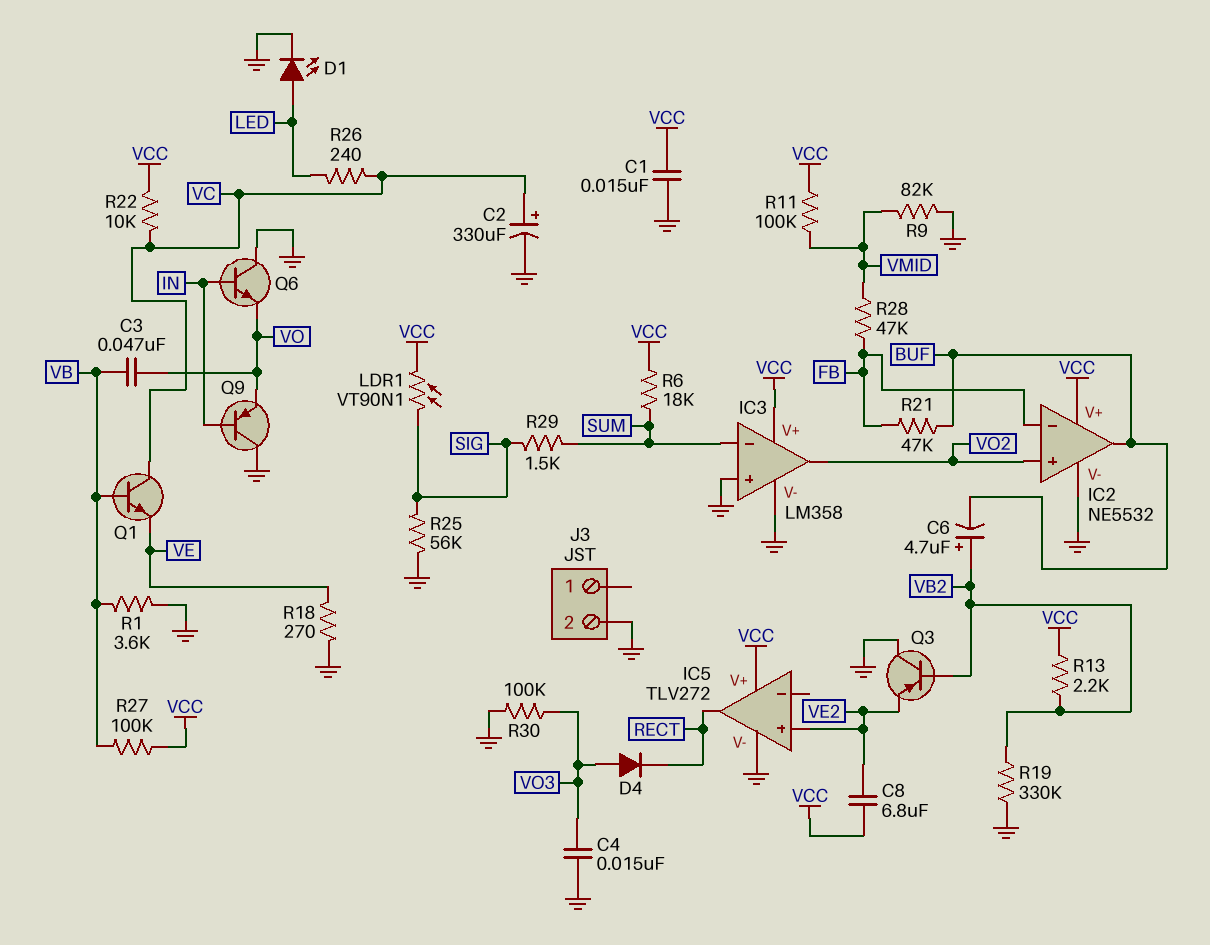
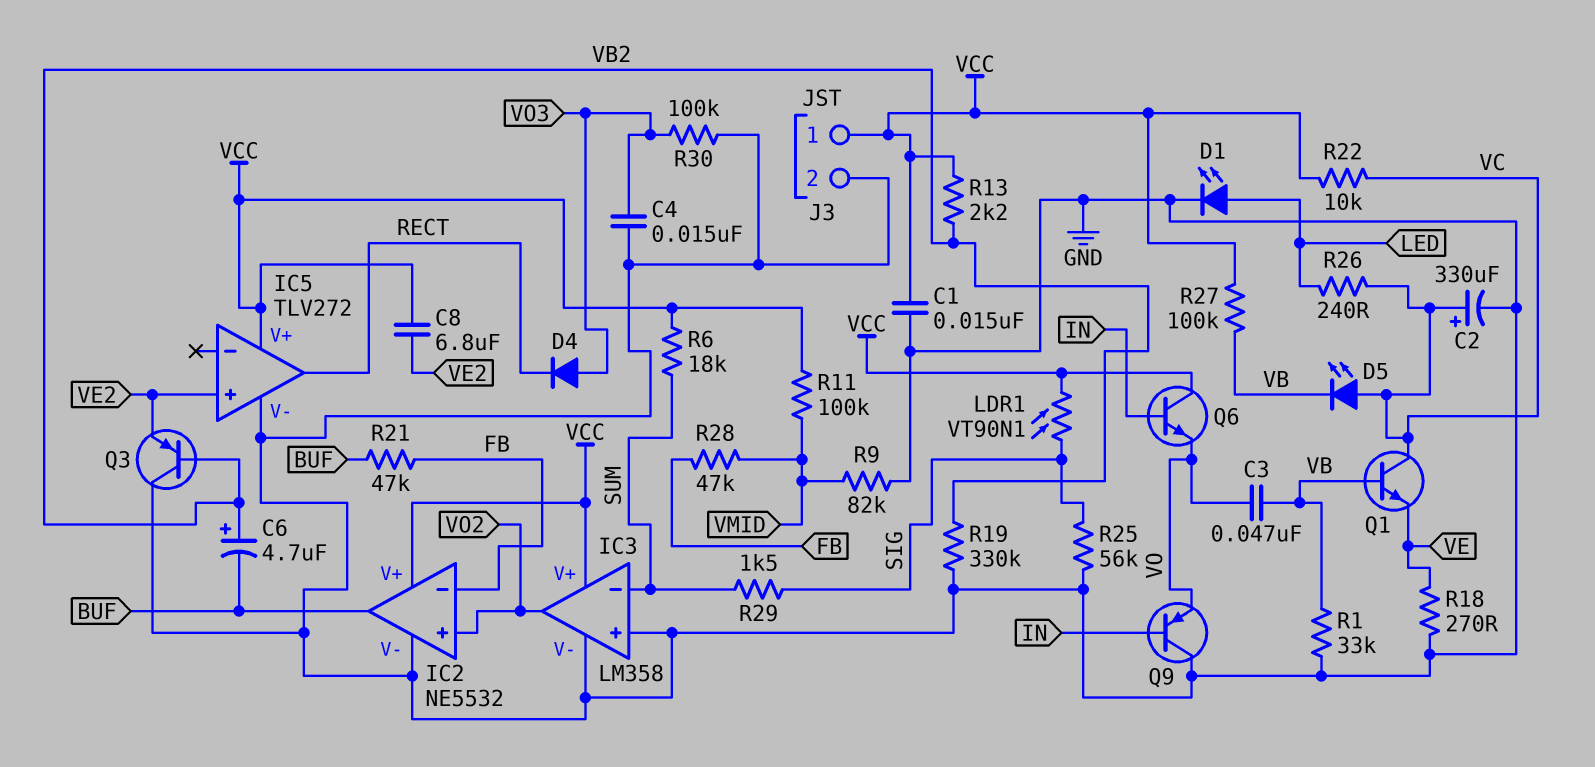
D5: none -> LED (A VC, K VB)
J3 pin 1: none -> VCC
Q6: NPN (B IN, C GND, E VO) -> NPN (B IN, C VCC, E VO)
R1: 3.6k (GND, VB) -> 33k (GND, VB)

